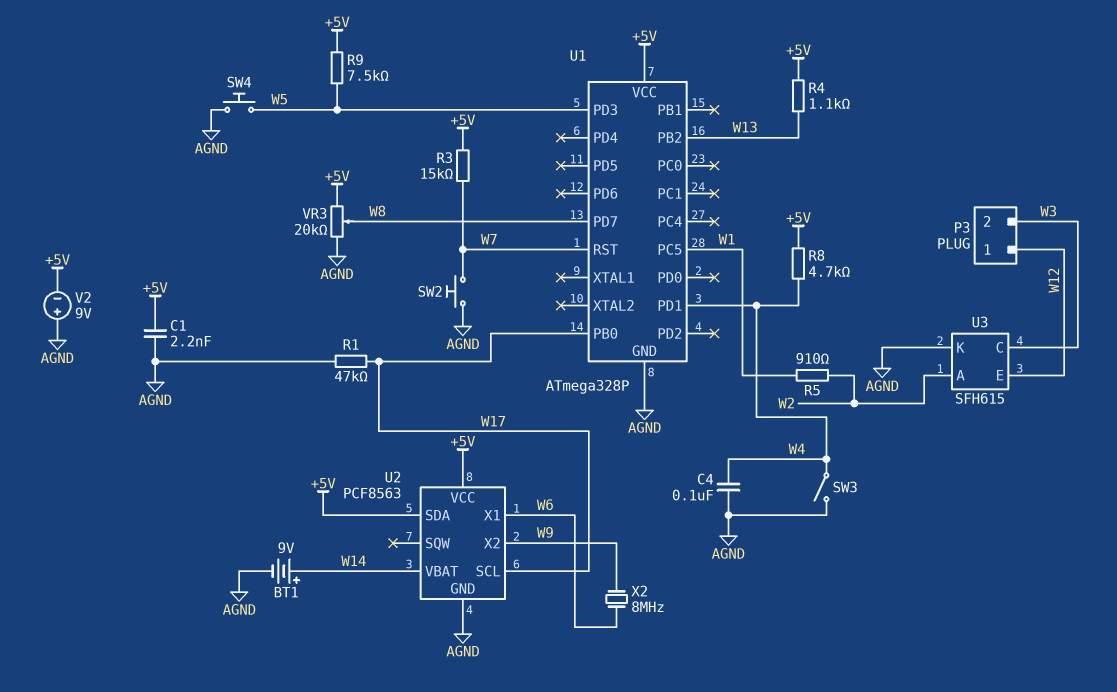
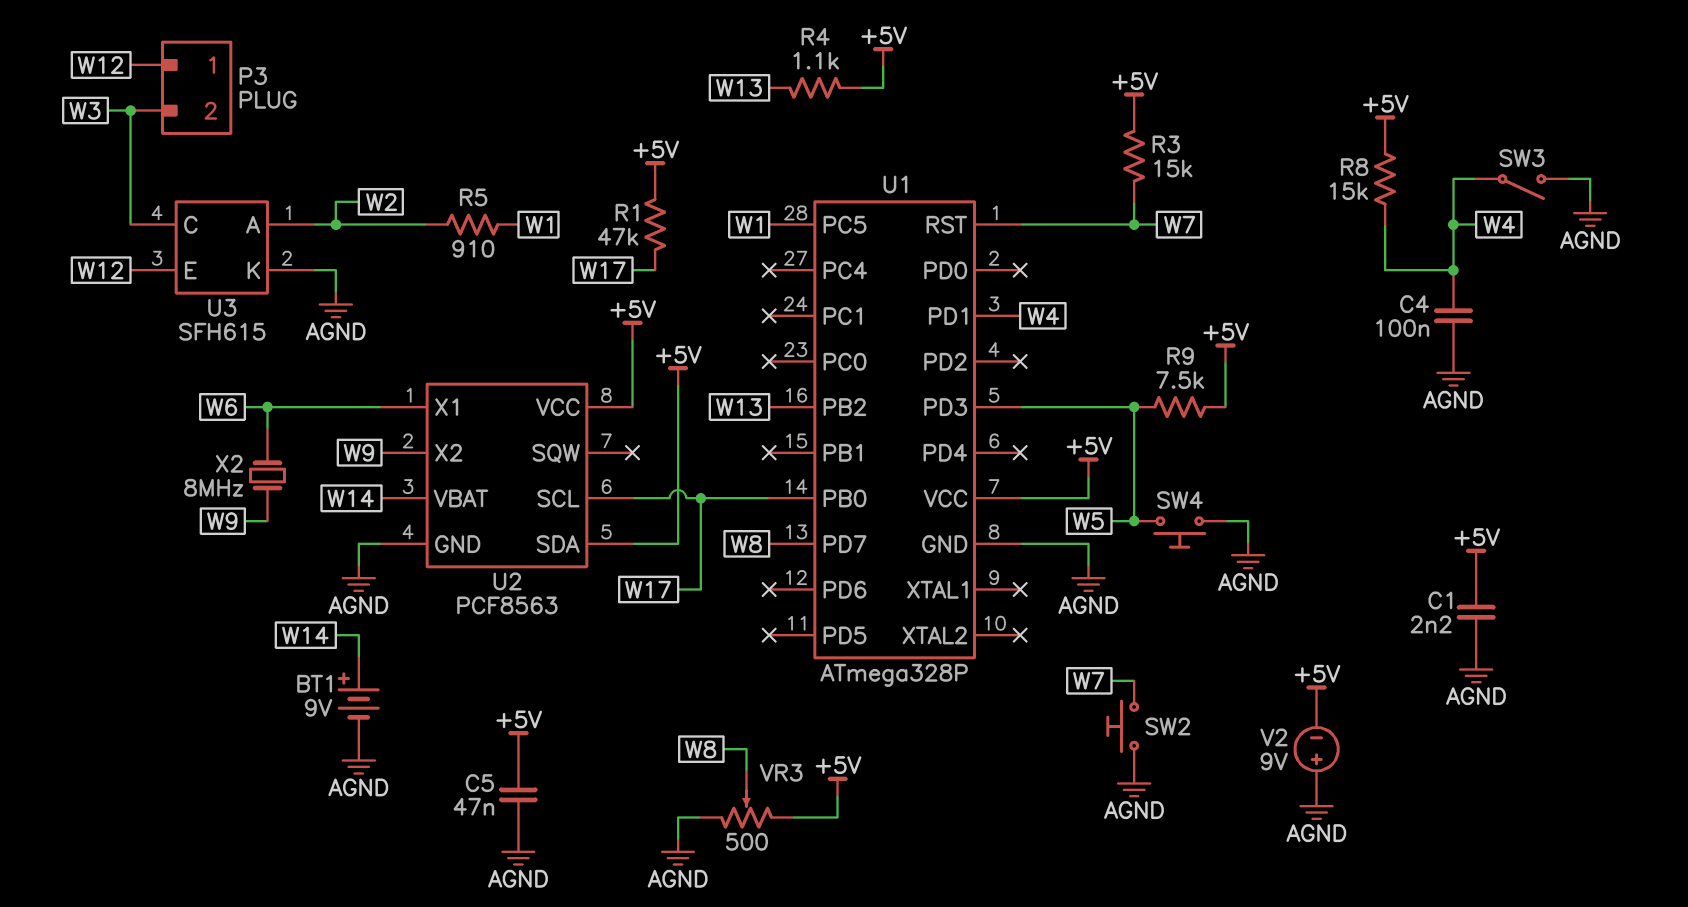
C5: none -> 47nF (+5V, AGND)
R1: 47k (AGND, W17) -> 47k (+5V, W17)
R8: 4.7k (+5V, W4) -> 15k (+5V, W4)
VR3: 20k (+5V, AGND, wiper W8) -> 500 (+5V, AGND, wiper W8)

